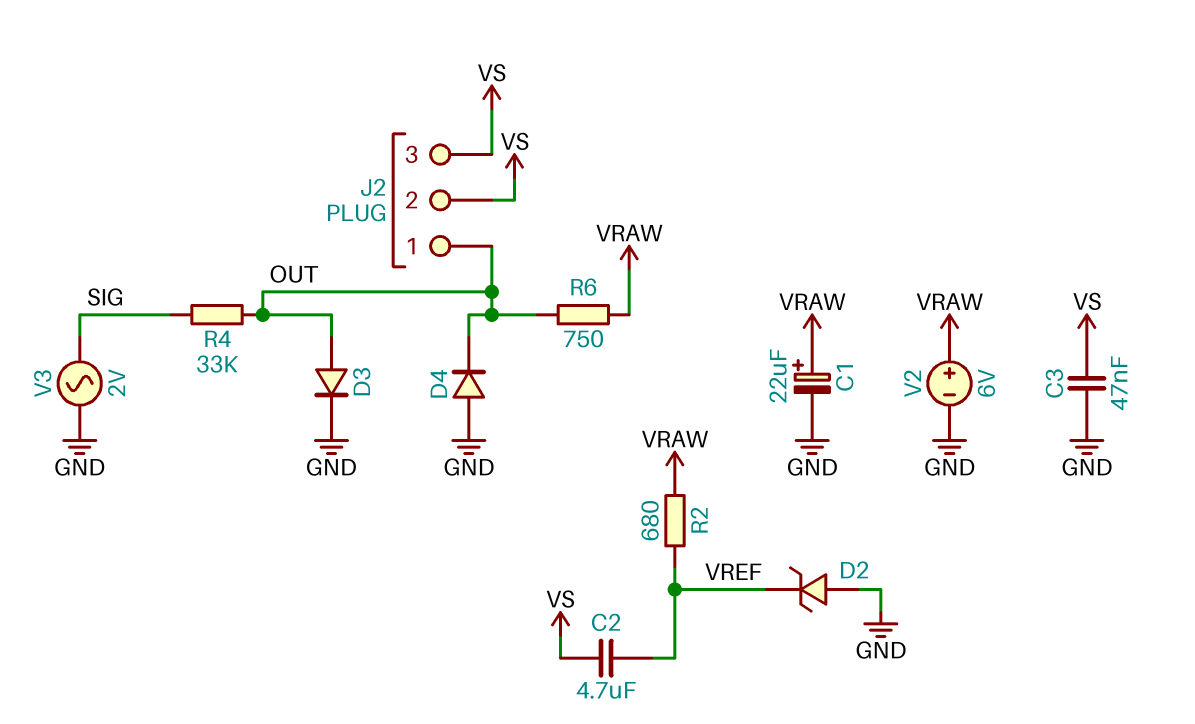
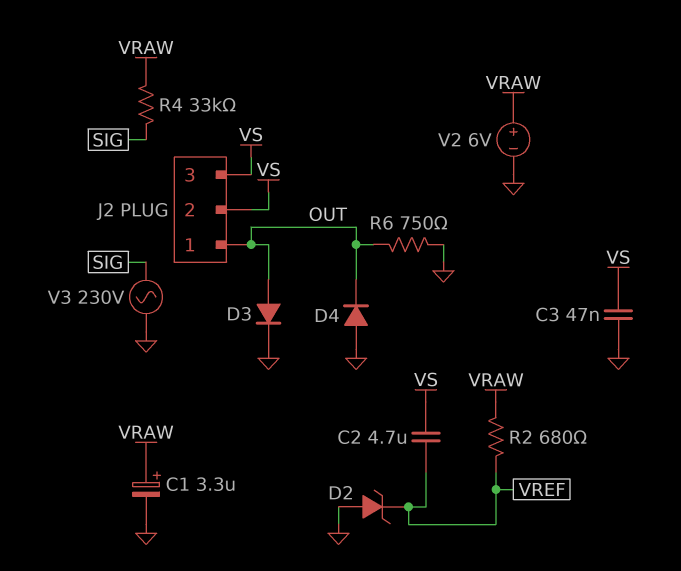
C1: 22uF (plus VRAW, minus GND) -> 3.3uF (plus VRAW, minus GND)
R4: 33k (OUT, SIG) -> 33k (SIG, VRAW)
R6: 750 (OUT, VRAW) -> 750 (GND, OUT)
V3: AC 2V (GND, SIG) -> AC 230V (GND, SIG)

